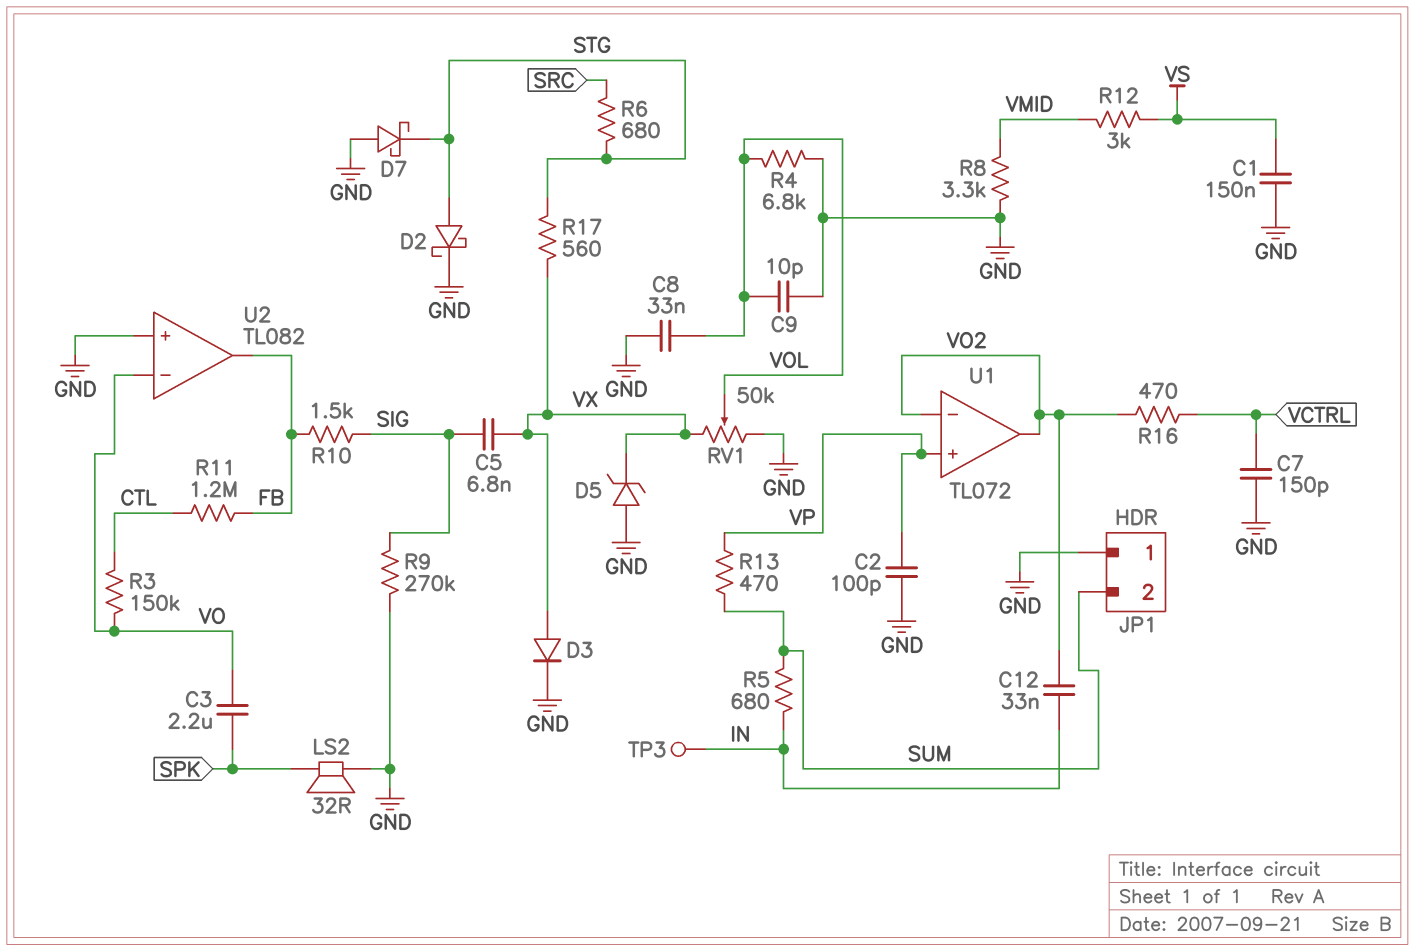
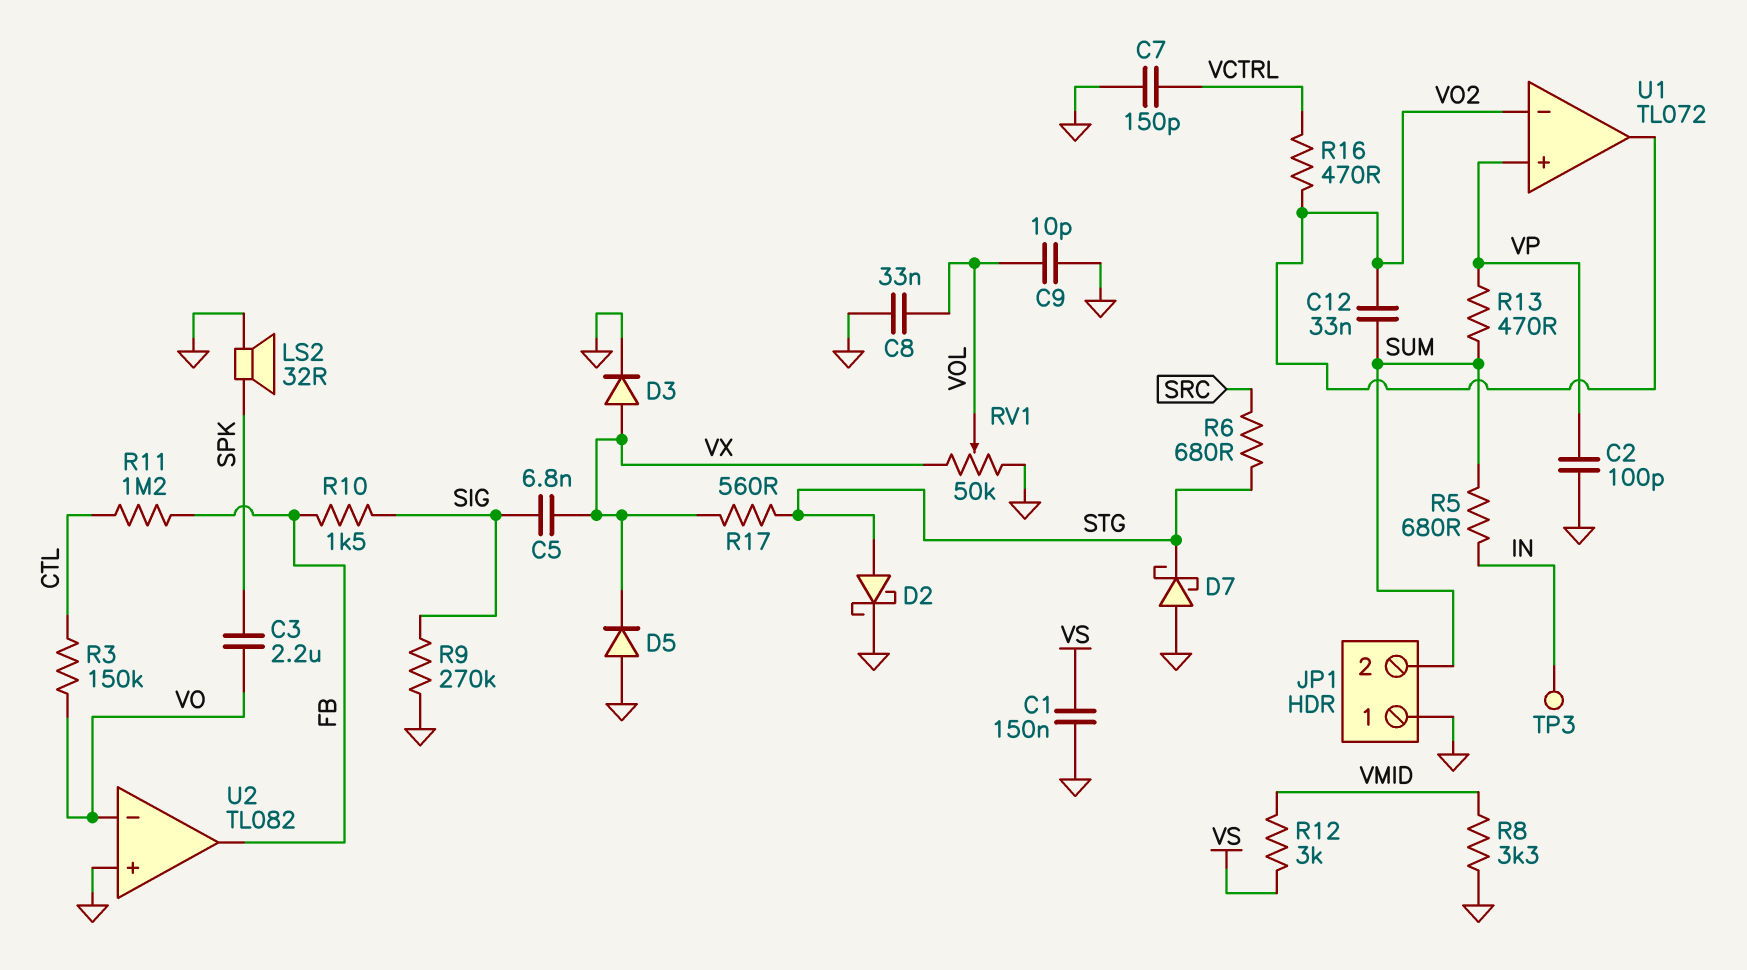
C12: 33nF (IN, VO2) -> 33nF (SUM, VO2)
D5: zener (A GND, K VX) -> diode (A GND, K VX)
R4: 6.8k (GND, VOL) -> none

